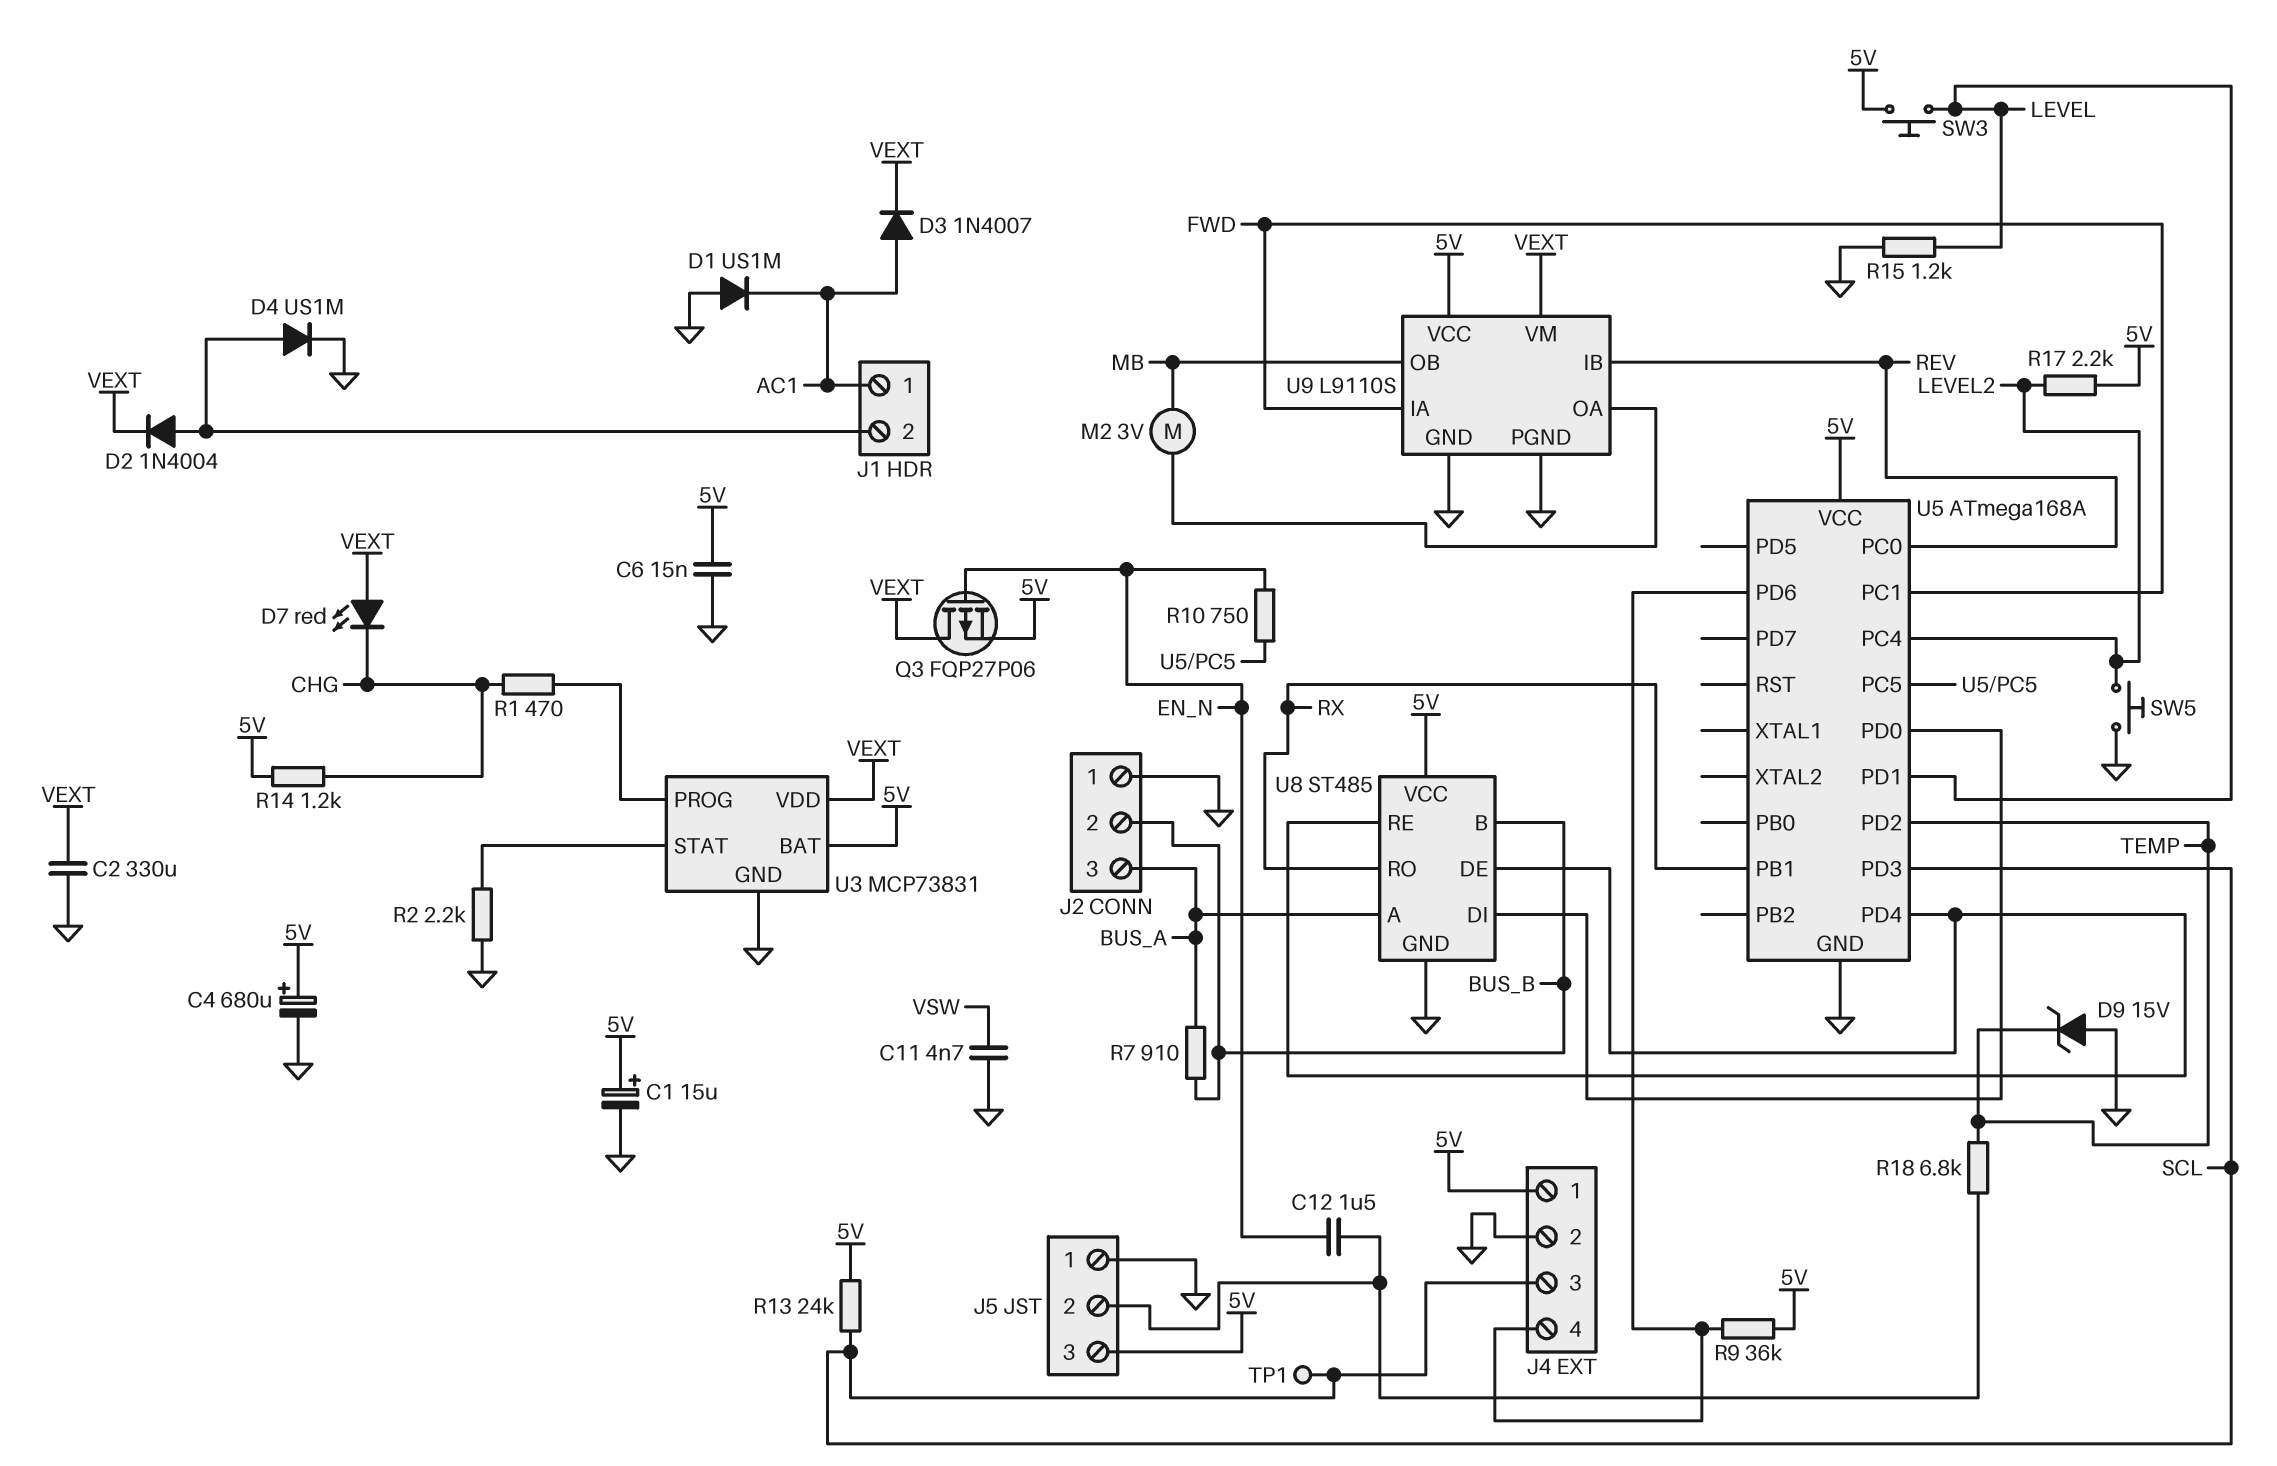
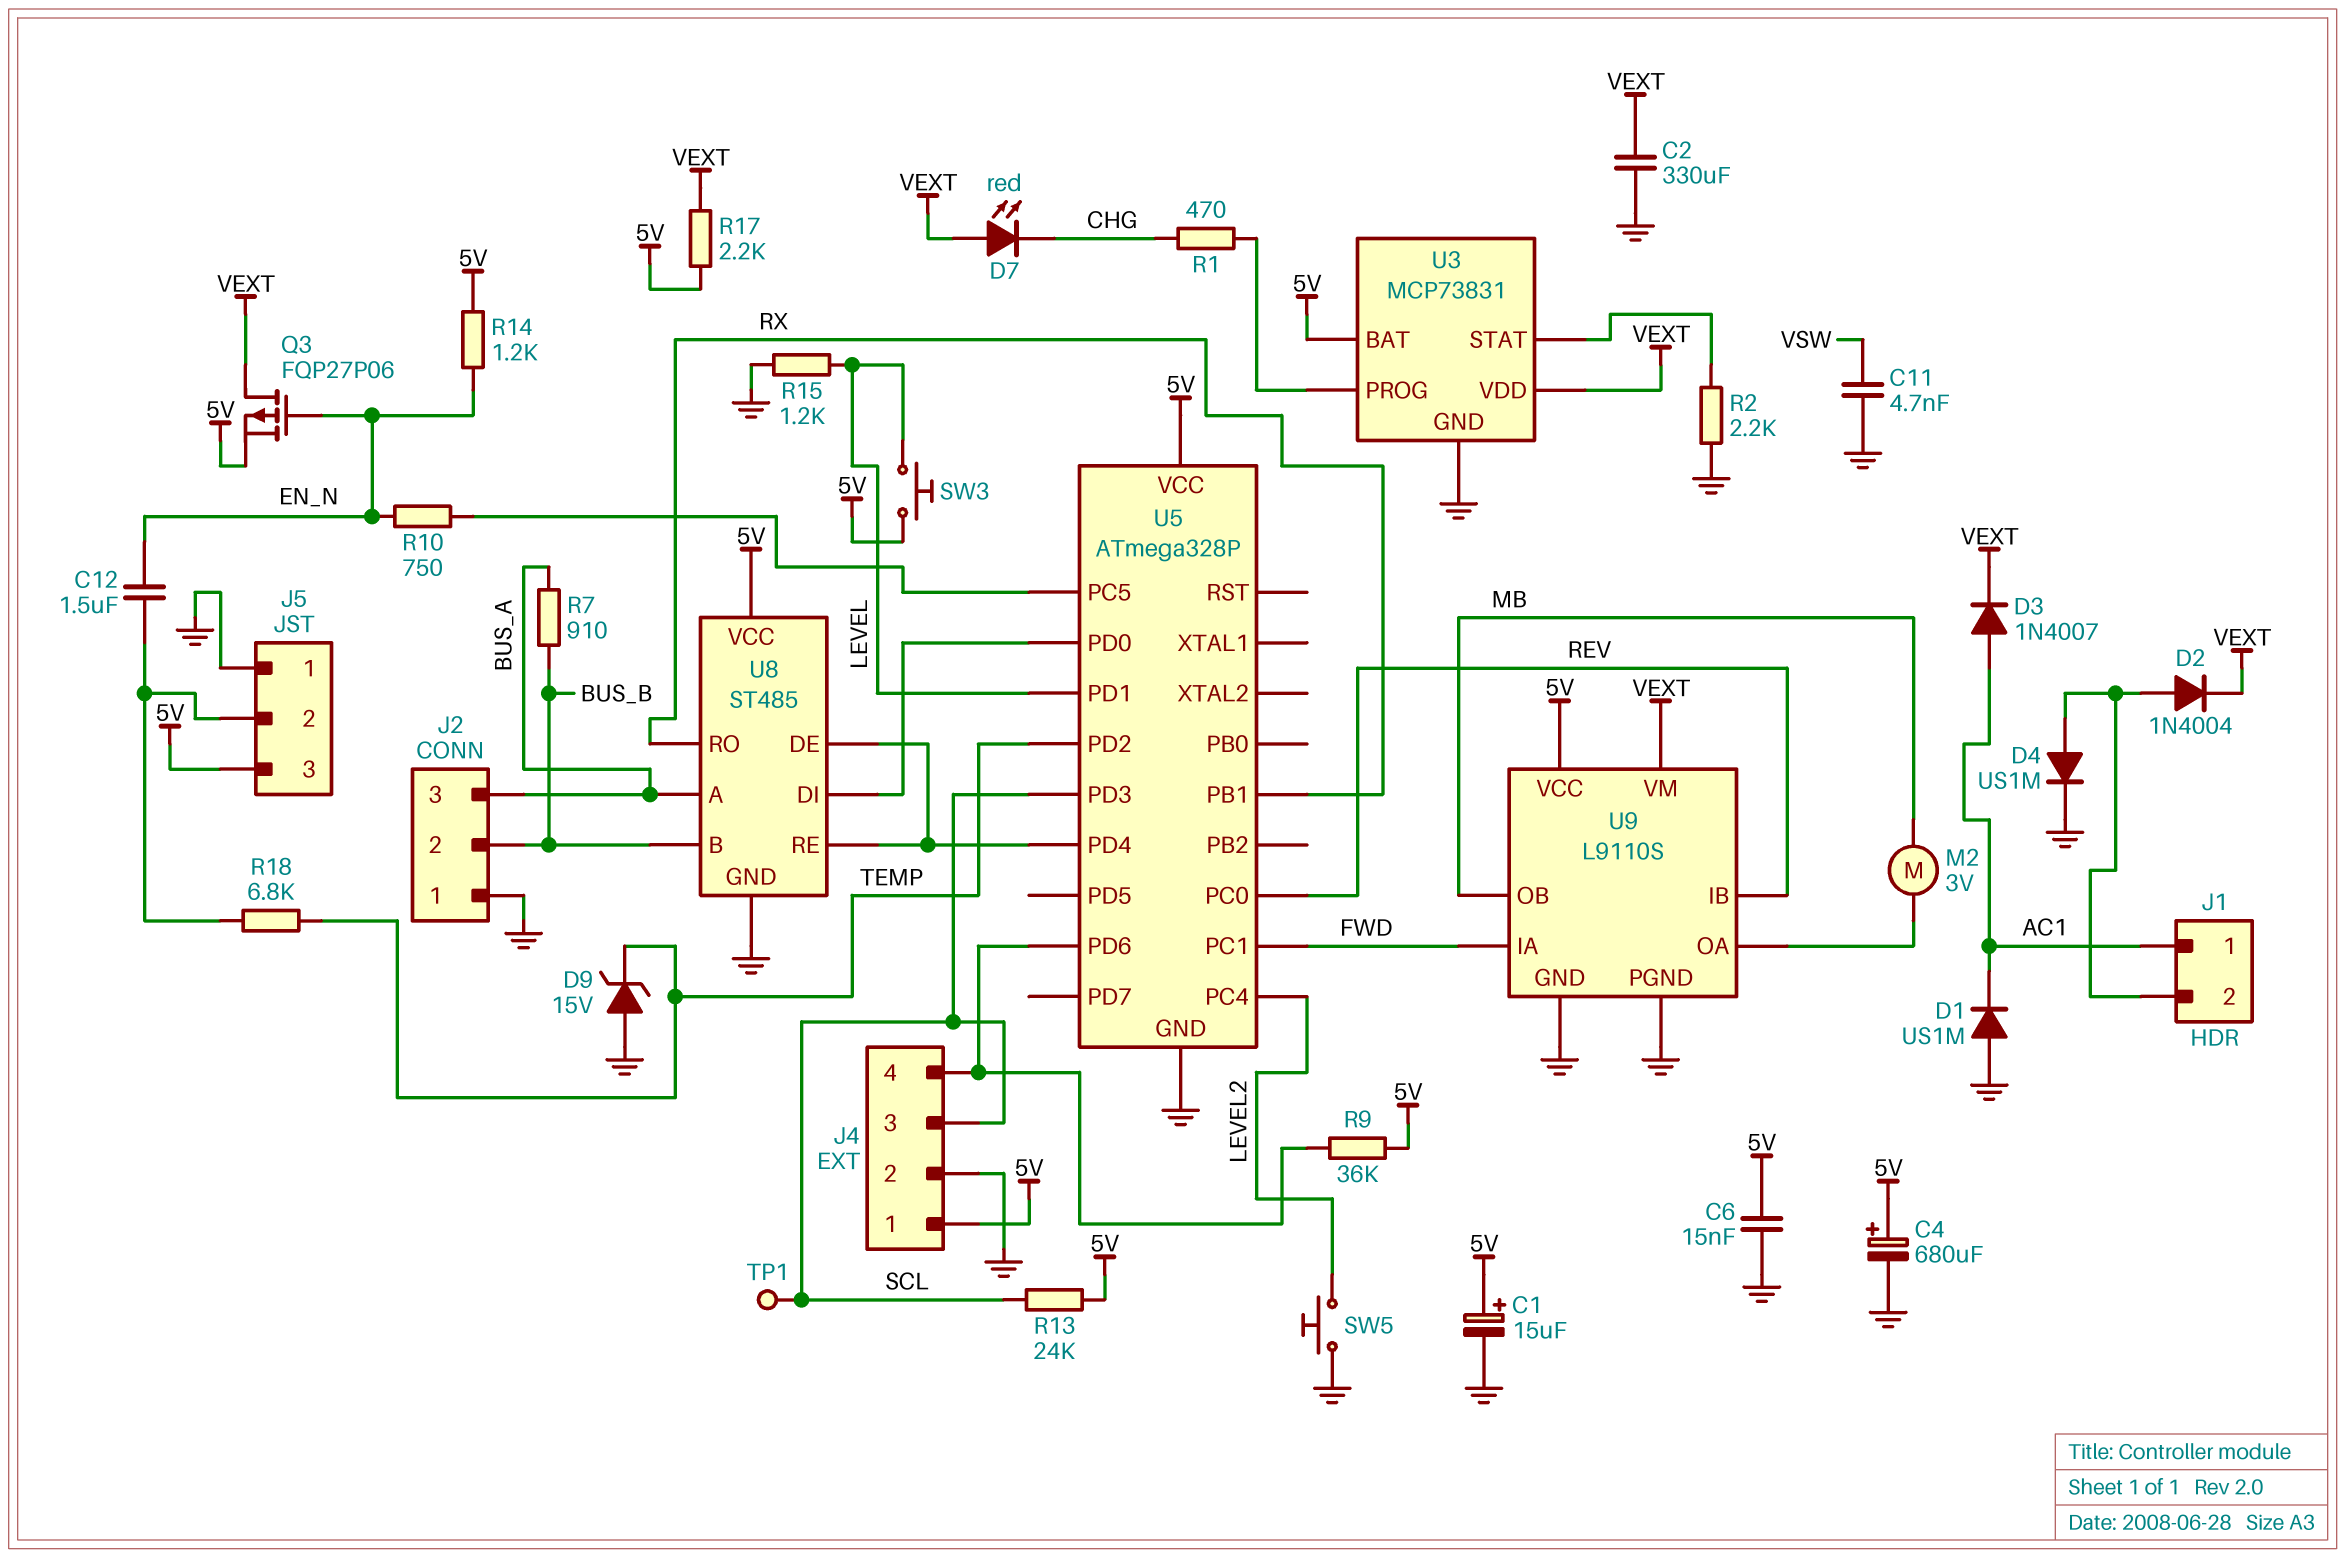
R14: 1.2k (5V, CHG) -> 1.2k (5V, EN_N)
R17: 2.2k (5V, LEVEL2) -> 2.2k (5V, VEXT)
U5: ATmega168A -> ATmega328P

